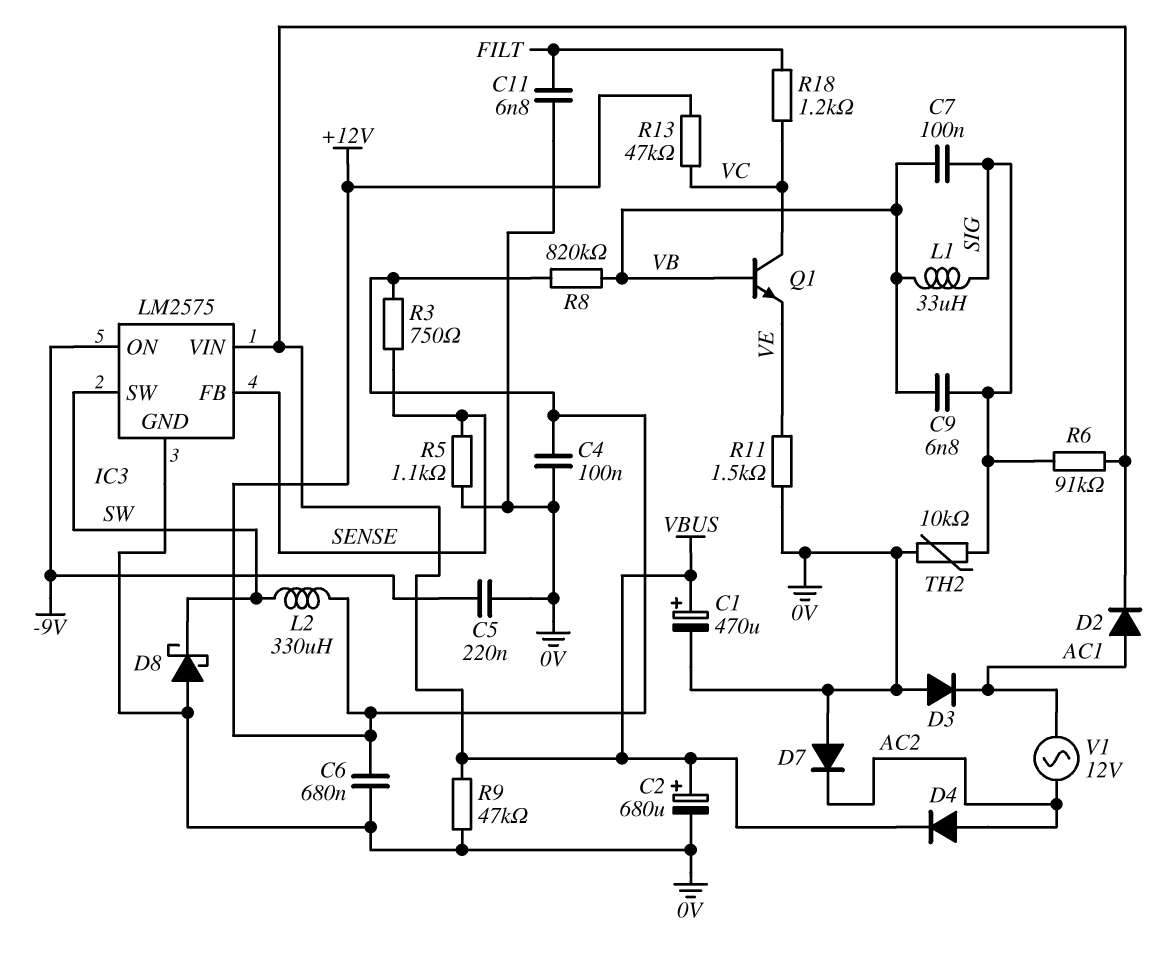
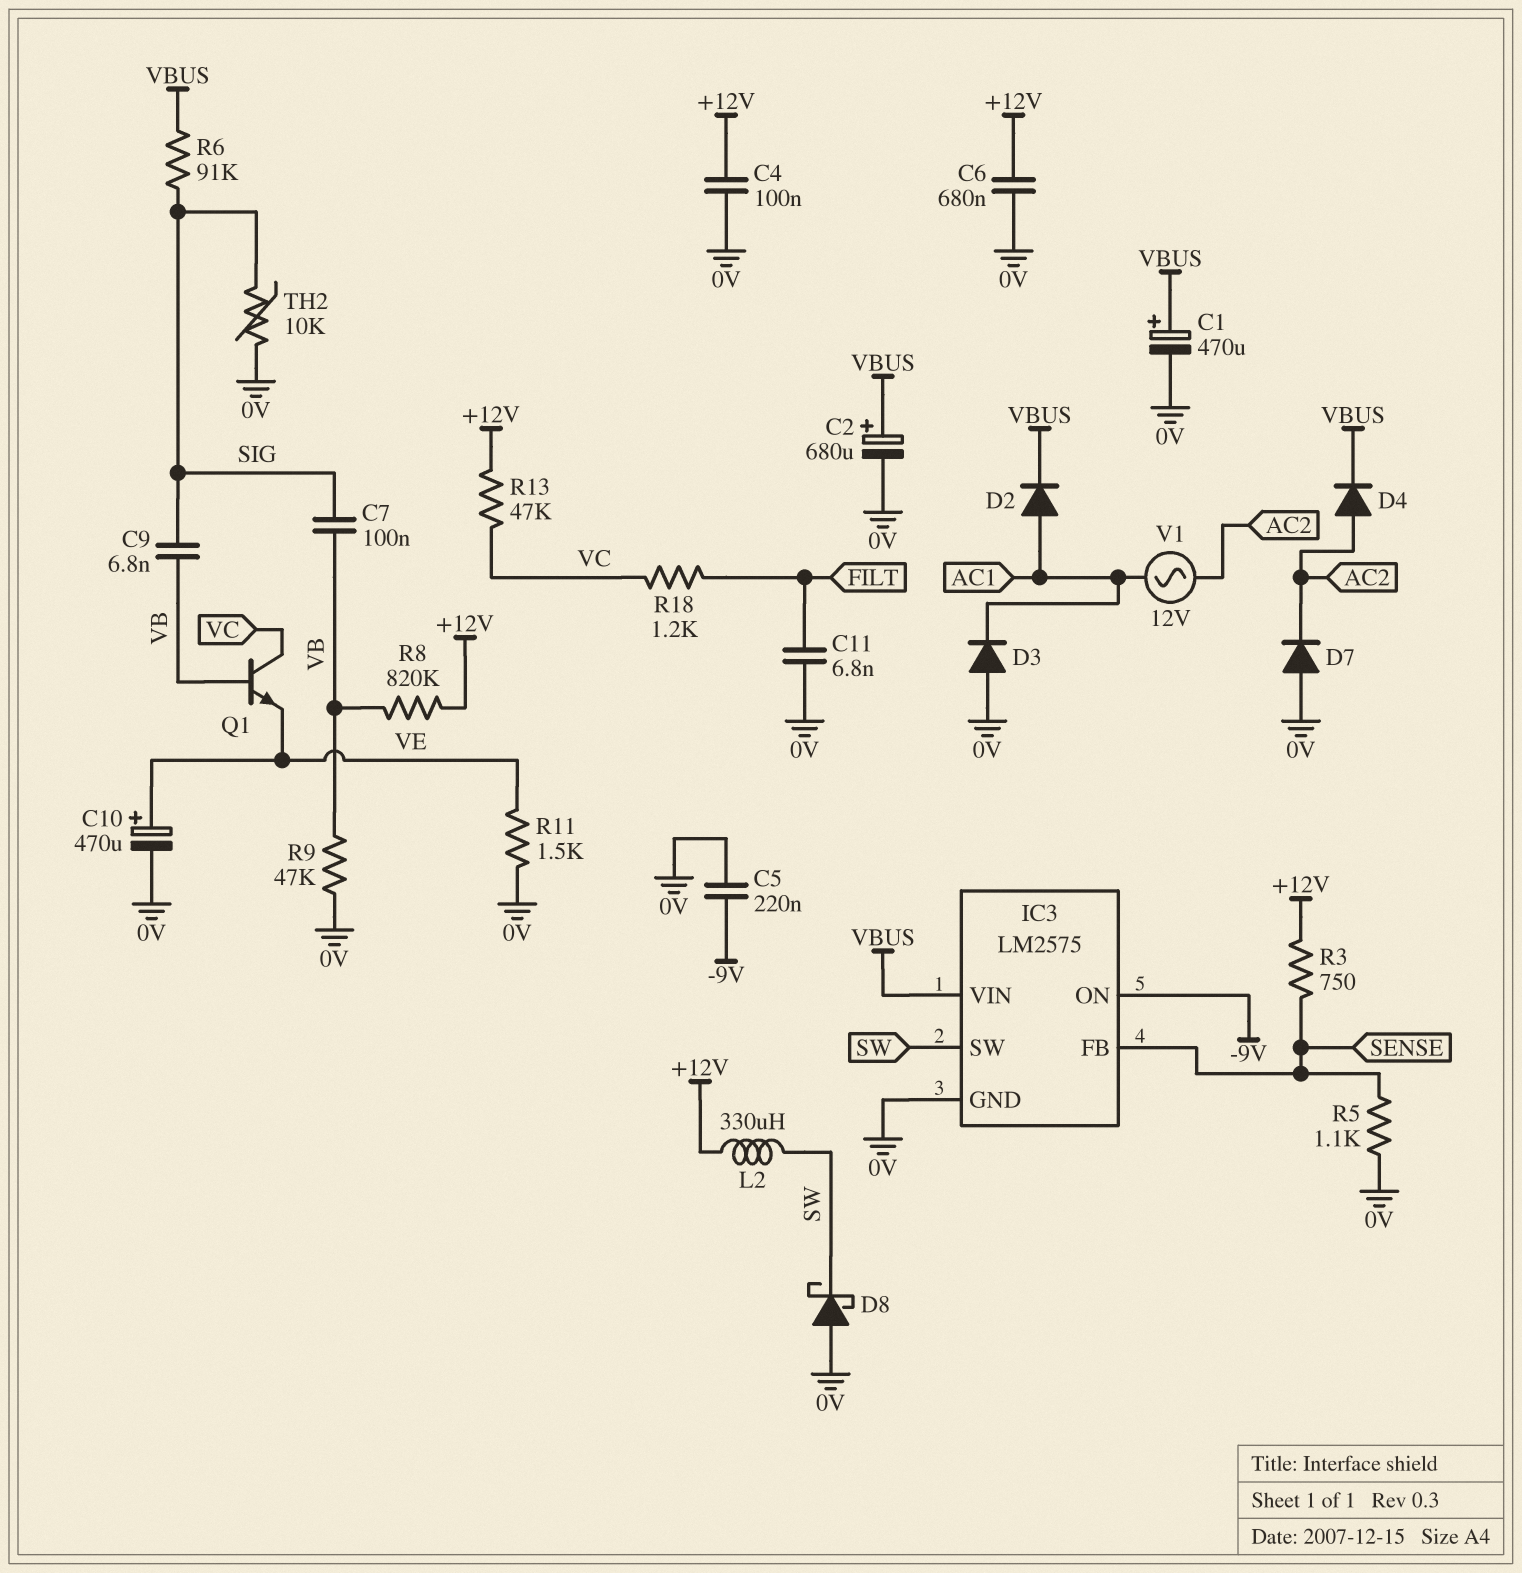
C10: none -> 470uF (plus VE, minus 0V)
L1: 33uH (SIG, VB) -> none
R9: 47k (0V, VBUS) -> 47k (0V, VB)

